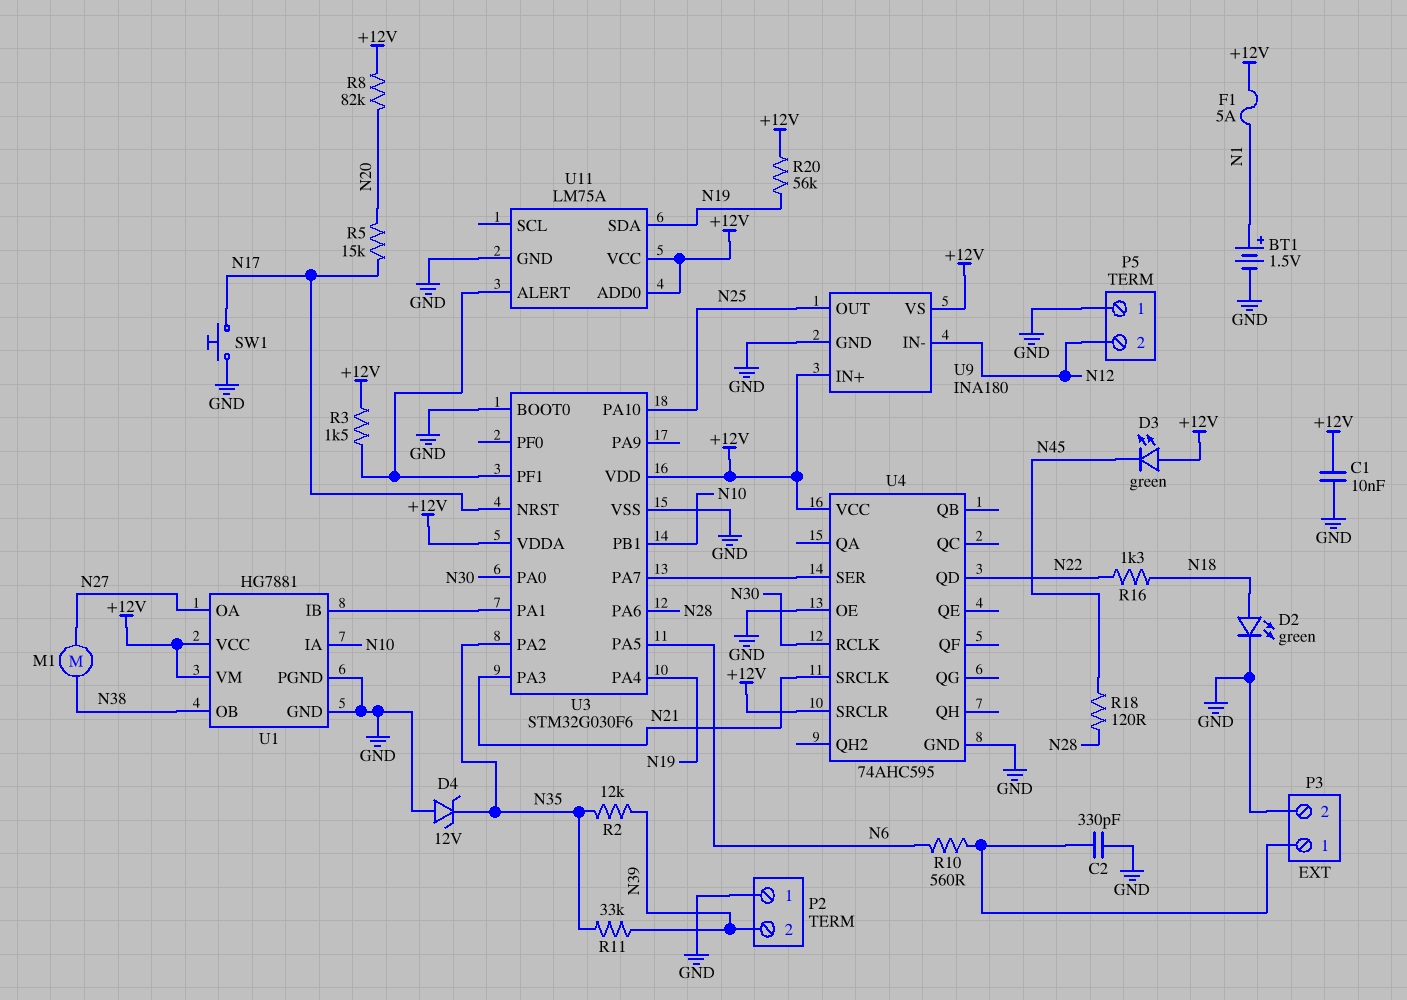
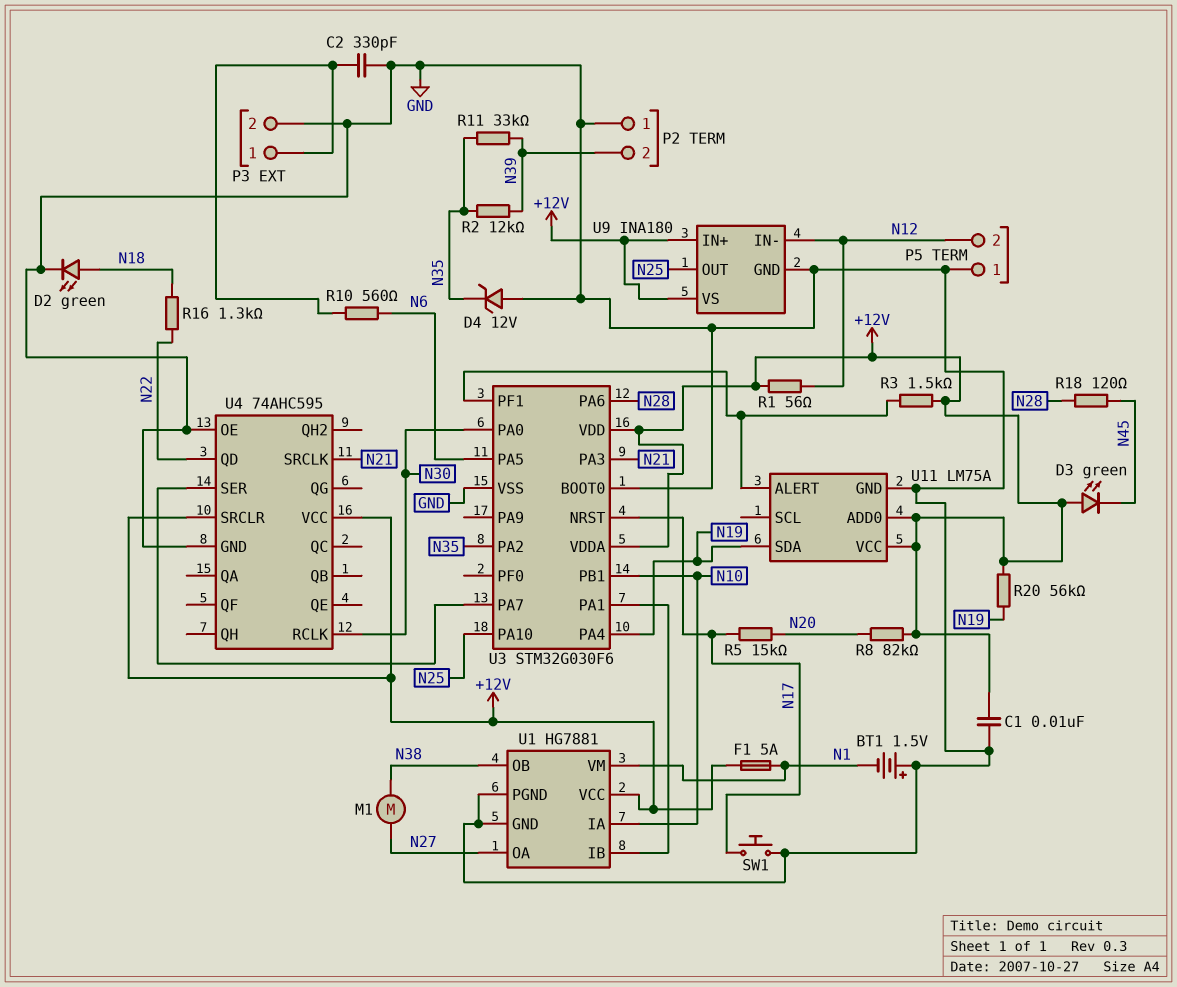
BT1: 1.5V (plus N1, minus GND) -> 1.5V (plus GND, minus N1)
R1: none -> 56 (+12V, N12)
U1 pin VM: +12V -> N1

